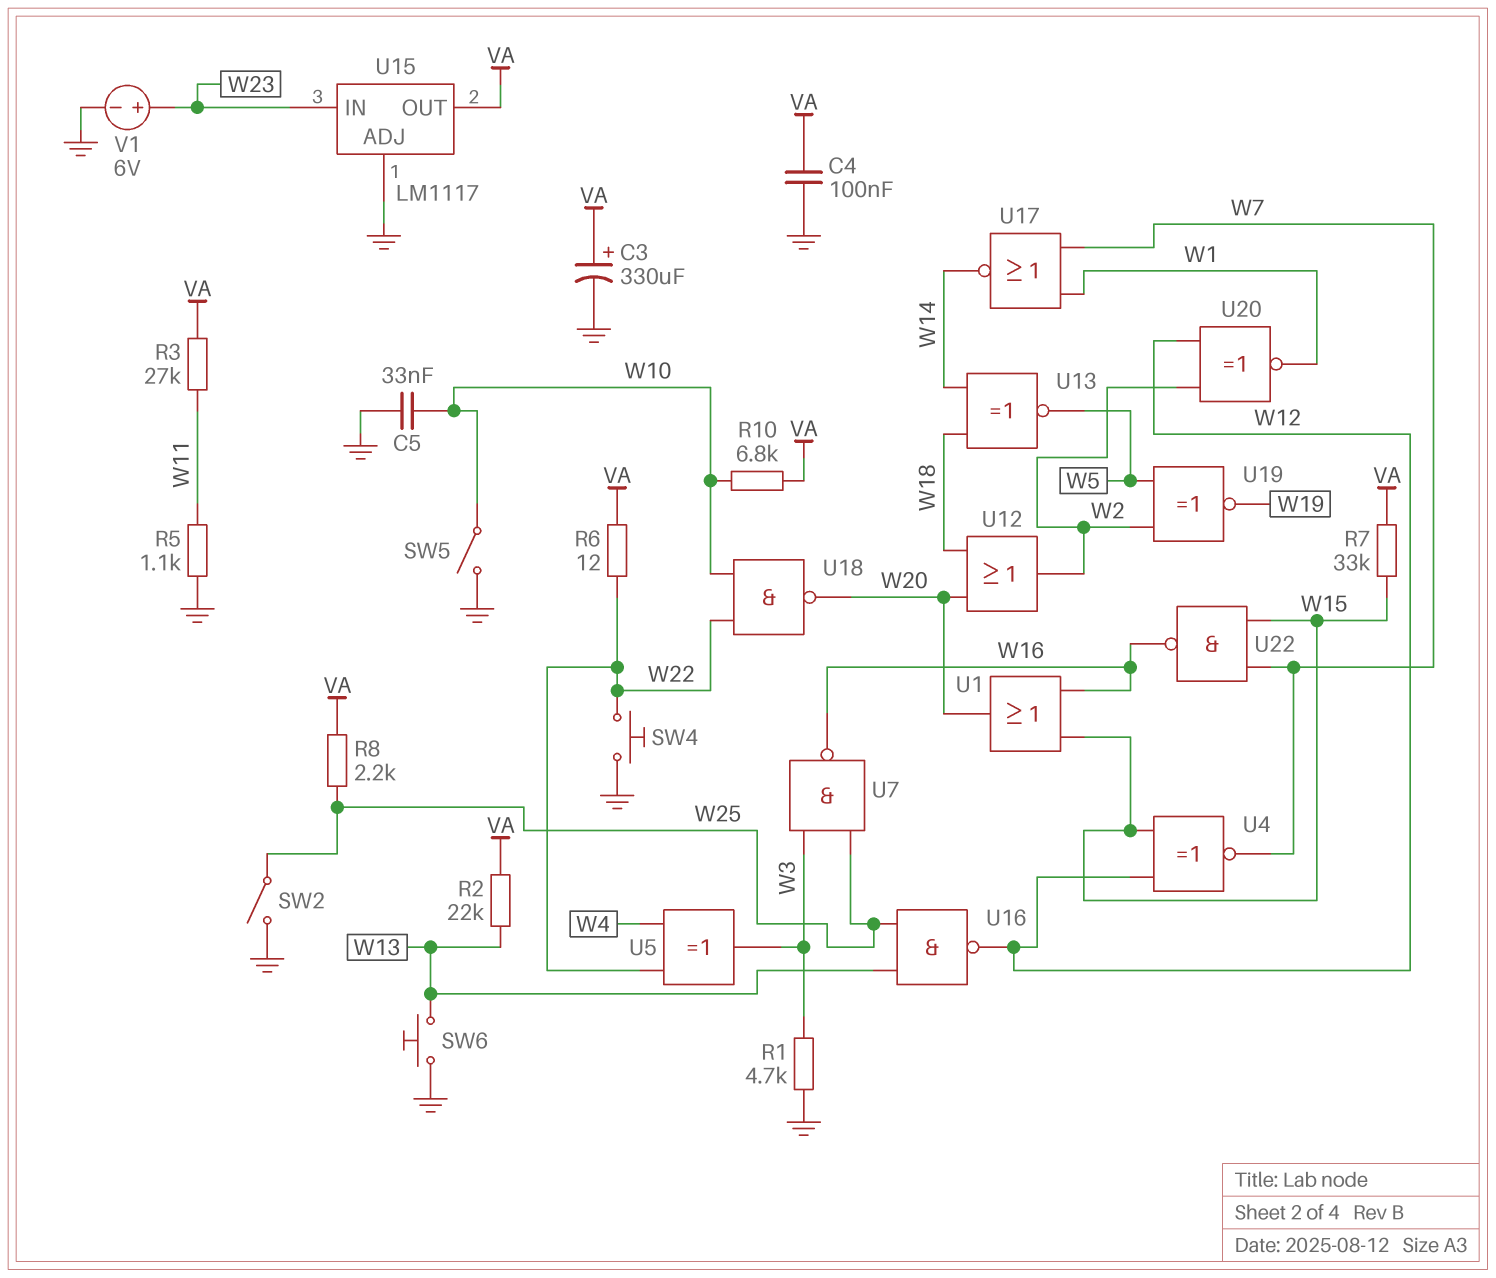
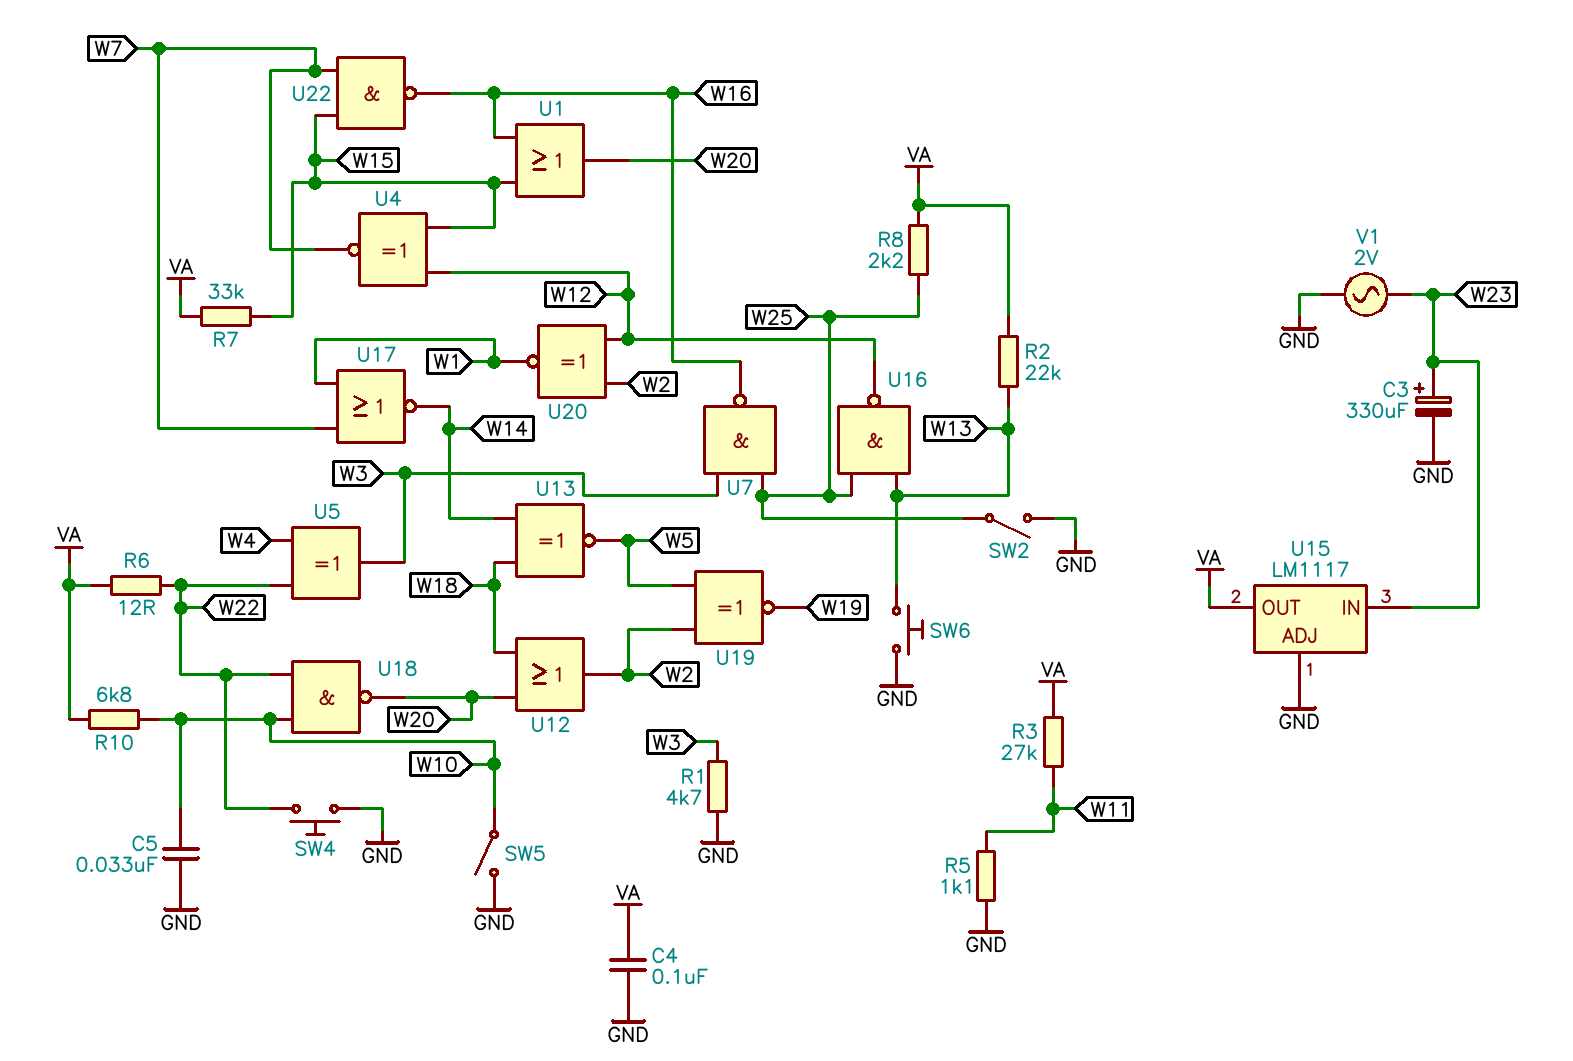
C3: 330uF (plus VA, minus GND) -> 330uF (plus W23, minus GND)
V1: 6V (plus W23, minus GND) -> AC 2V (GND, W23)

